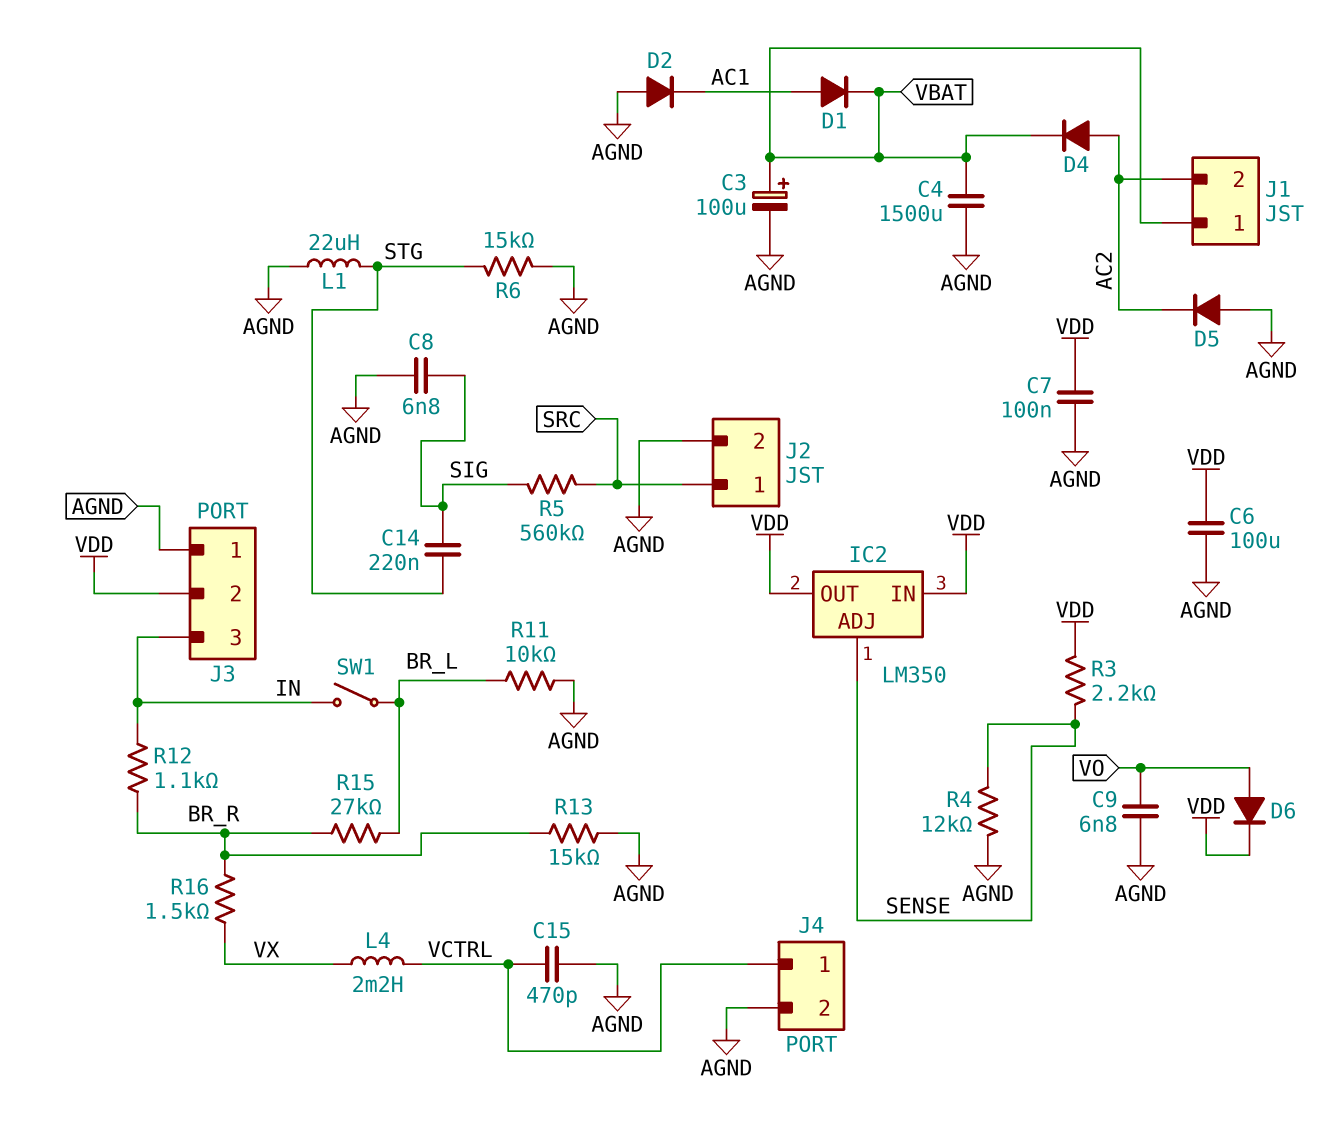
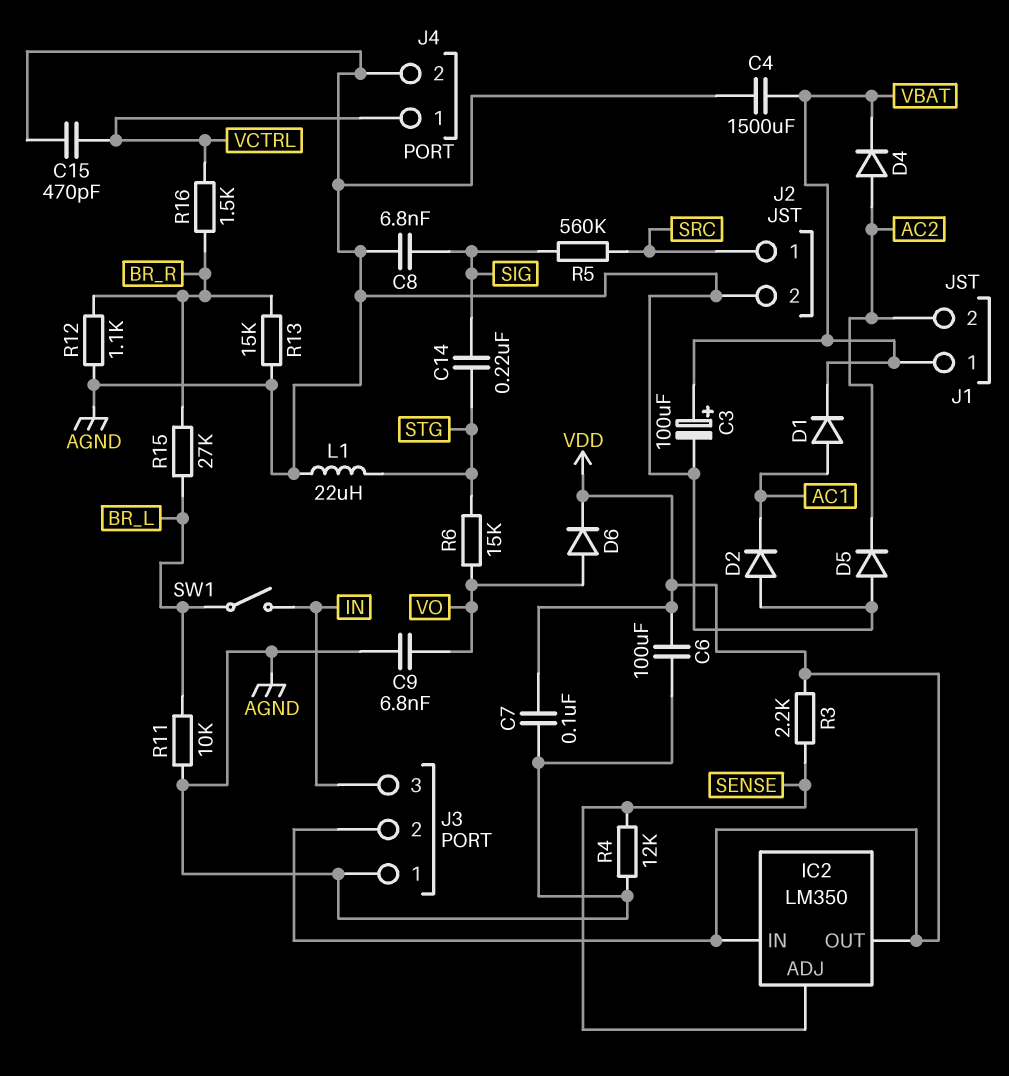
L4: 2.2mH (VCTRL, VX) -> none
R6: 15k (AGND, STG) -> 15k (STG, VO)
R12: 1.1k (BR_R, IN) -> 1.1k (AGND, BR_R)
R16: 1.5k (BR_R, VX) -> 1.5k (BR_R, VCTRL)

